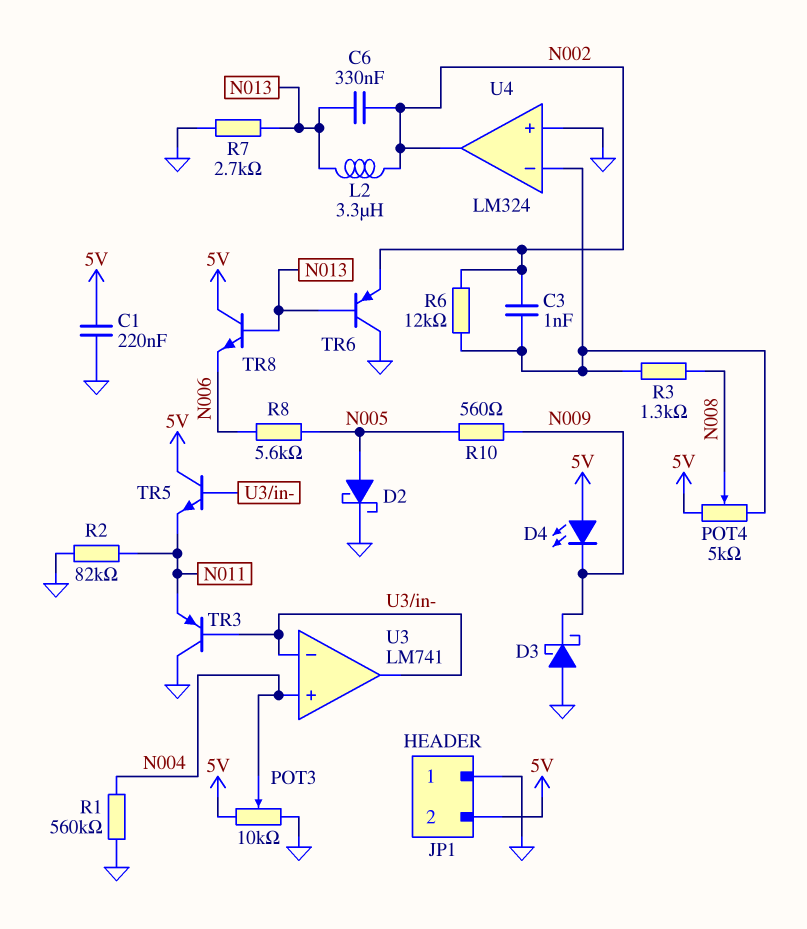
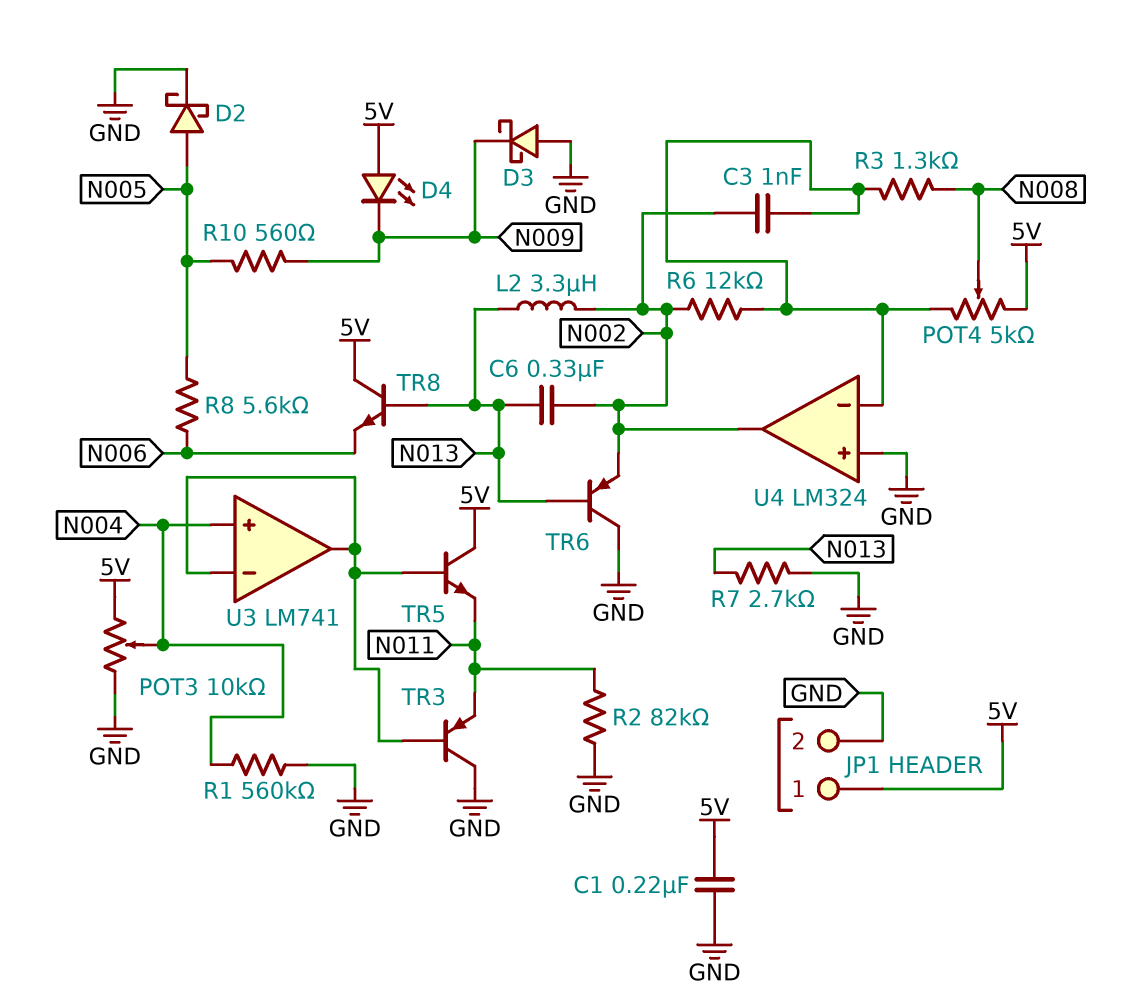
JP1 pin 1: GND -> 5V
JP1 pin 2: 5V -> GND

